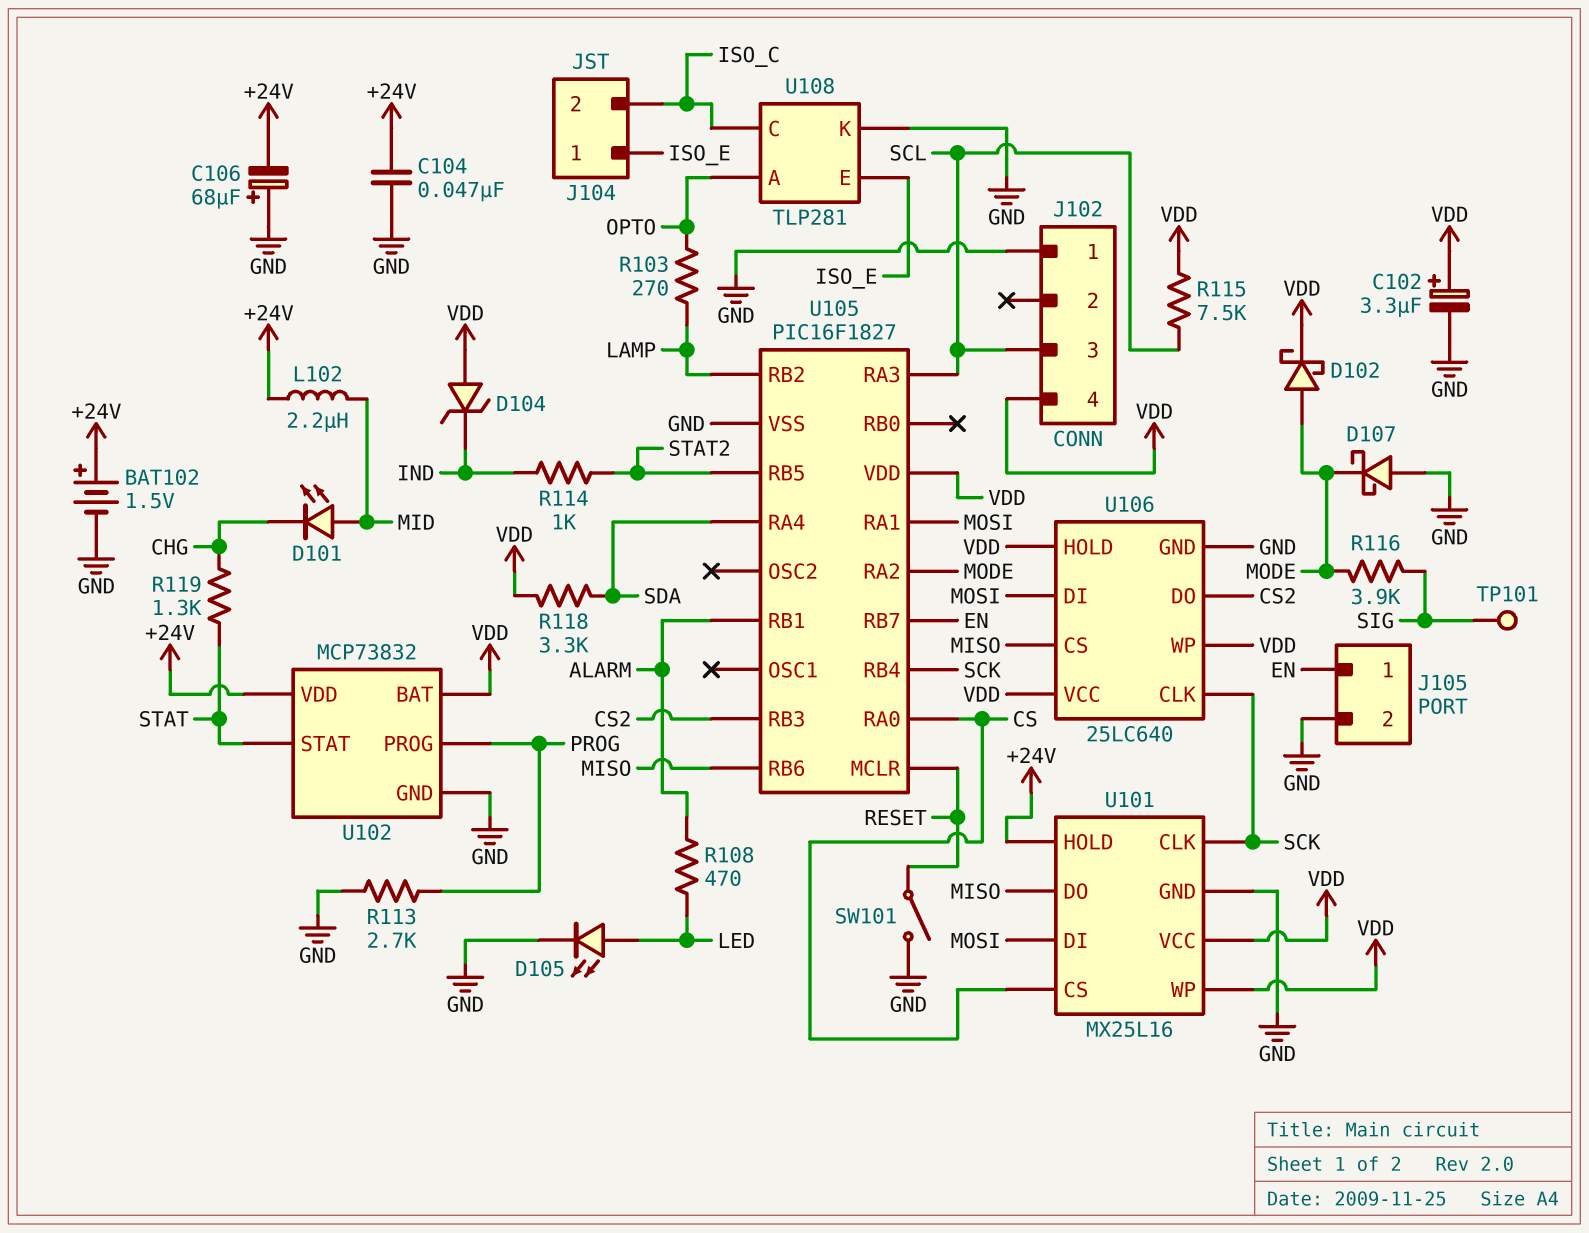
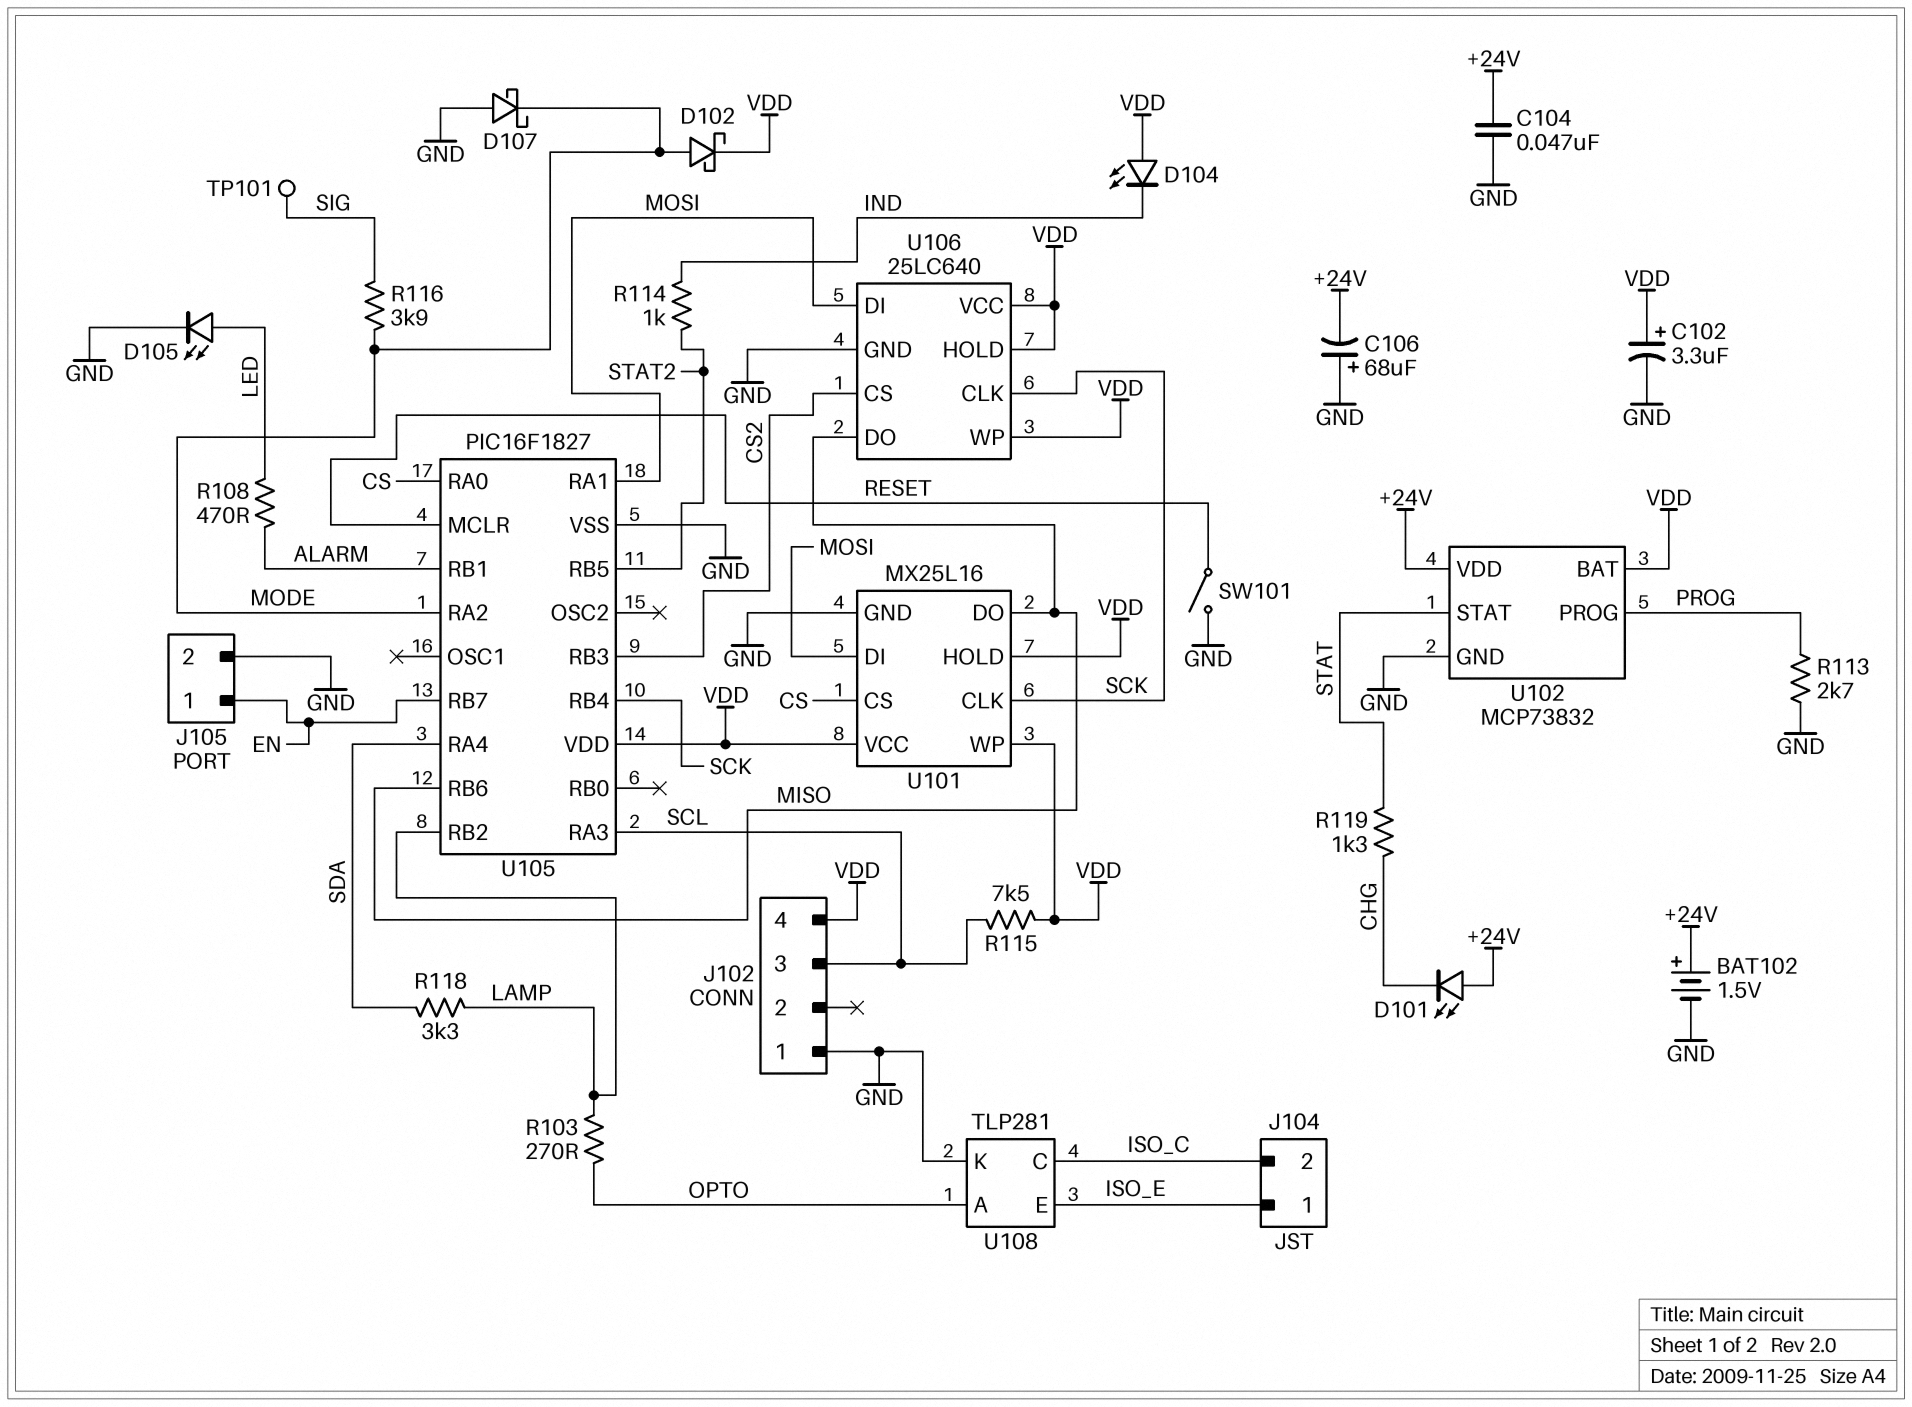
D101: LED (A MID, K CHG) -> LED (A +24V, K CHG)
D104: zener (A VDD, K IND) -> LED (A VDD, K IND)
L102: 2.2uH (+24V, MID) -> none
R118: 3.3k (SDA, VDD) -> 3.3k (LAMP, SDA)
U101 pin HOLD: +24V -> VDD
U106 pin CS: MISO -> CS2
U106 pin DO: CS2 -> MISO

